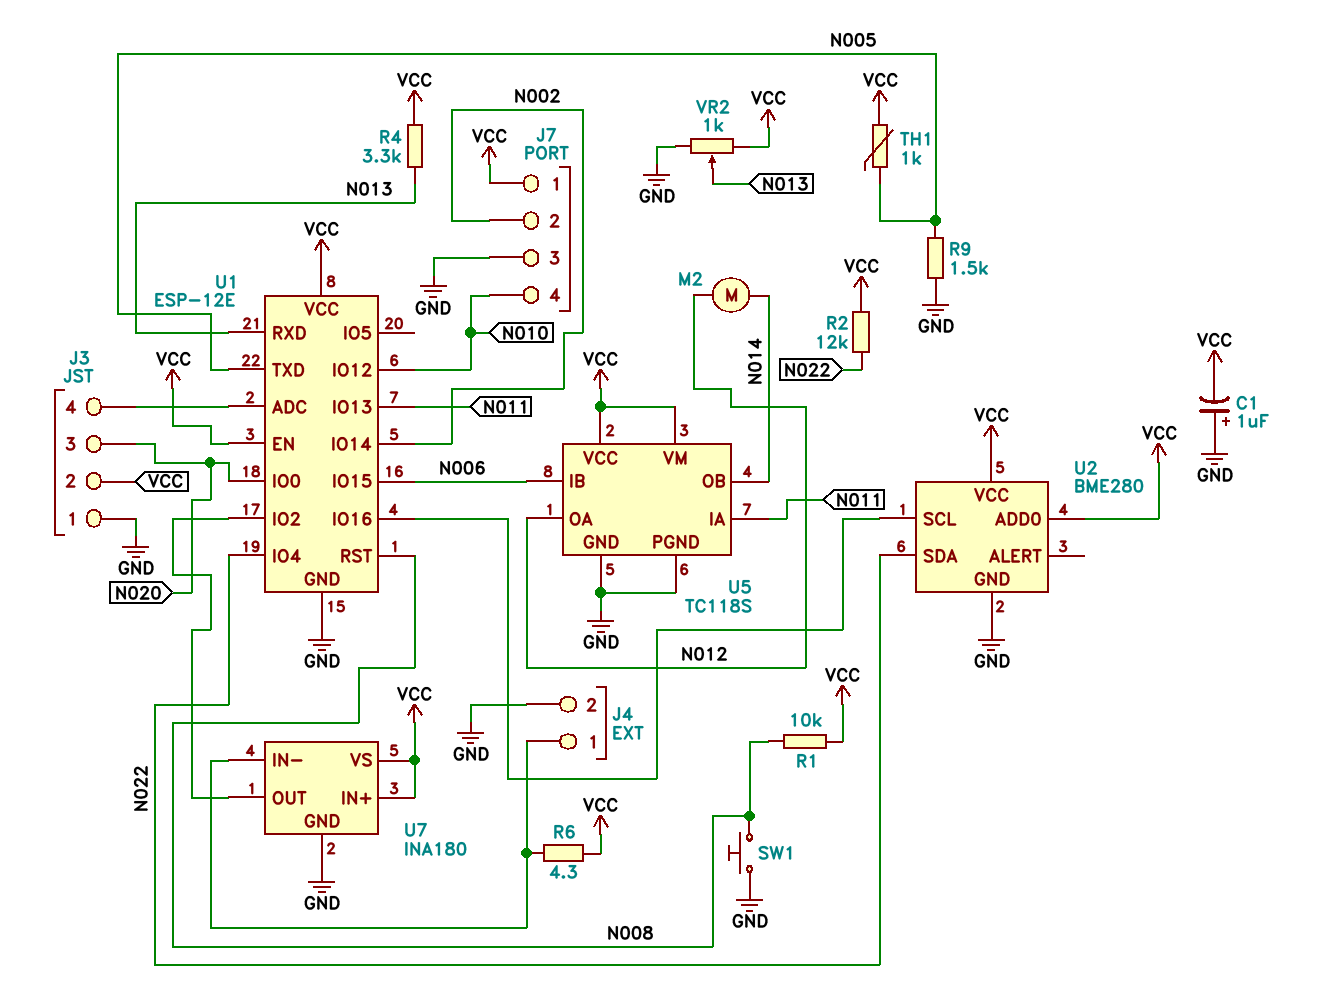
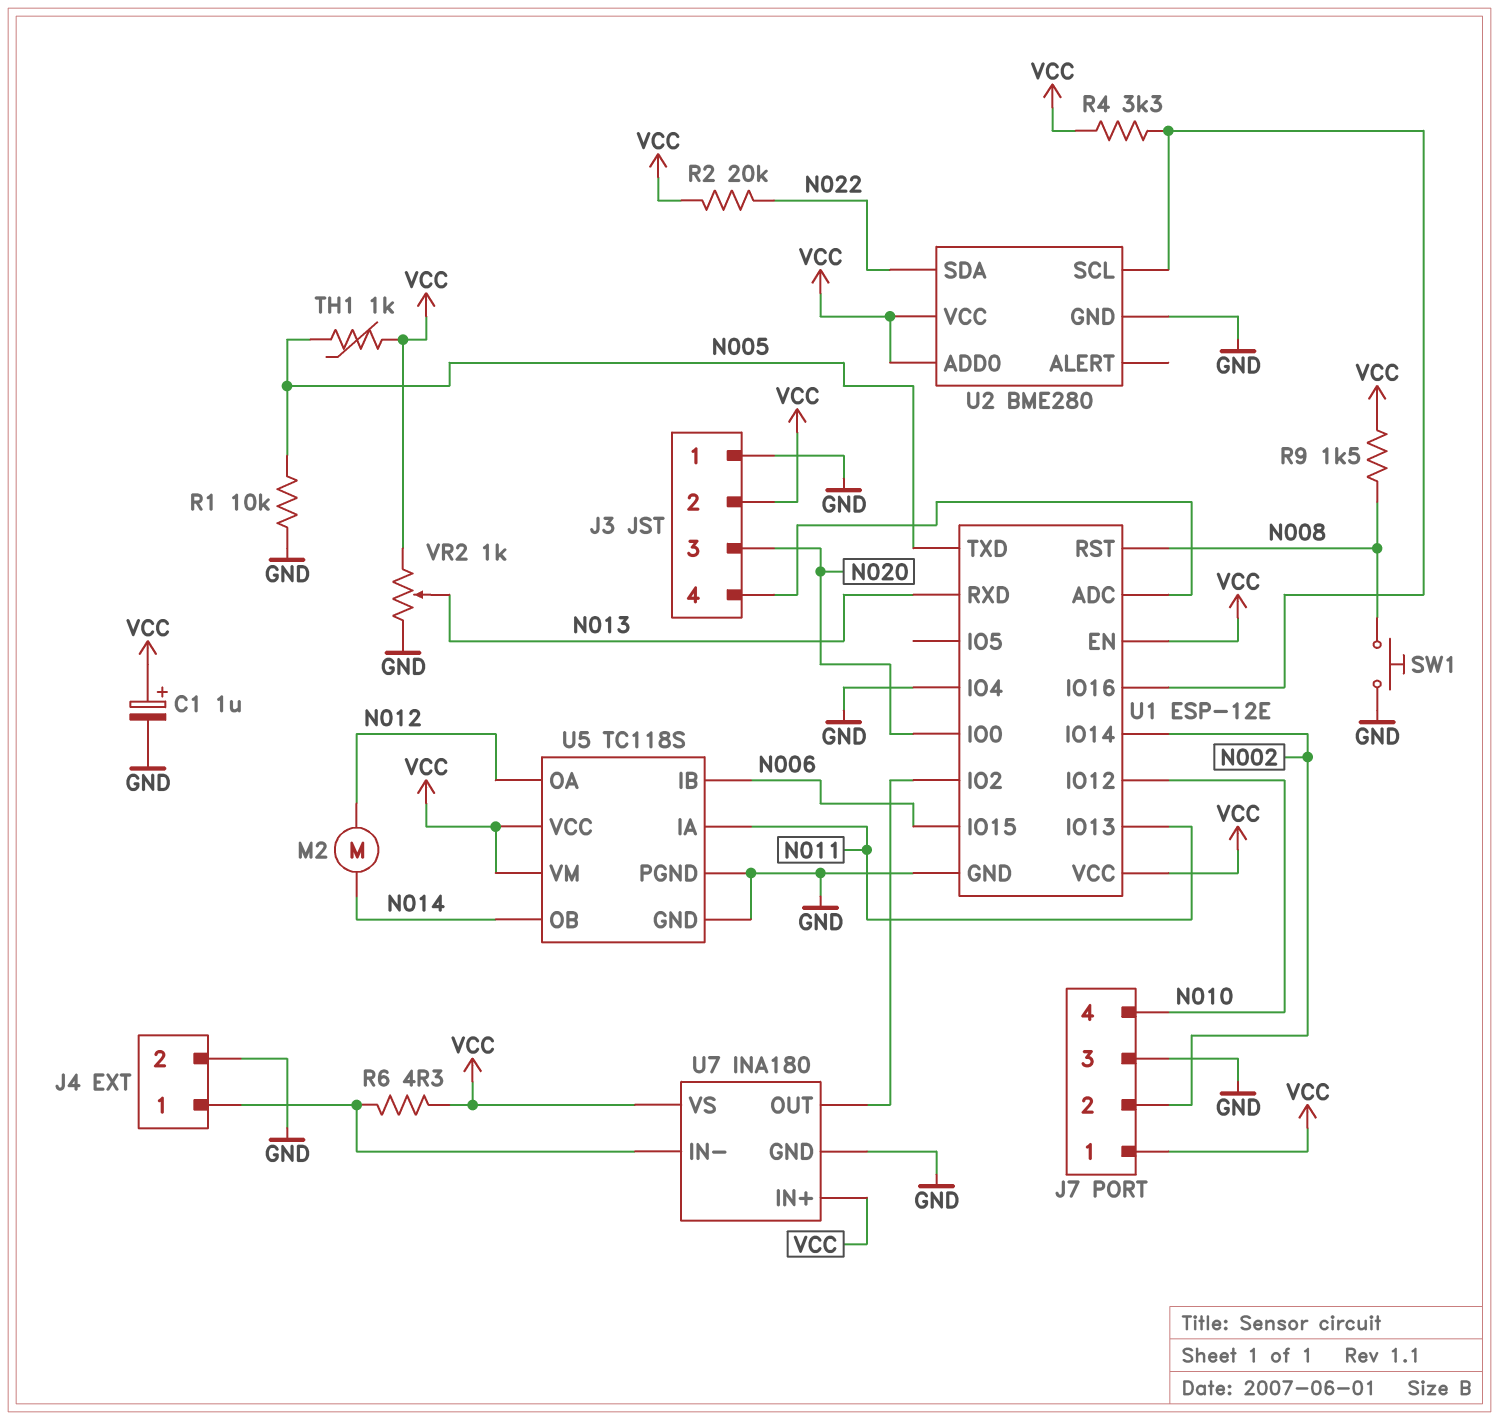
C1: 1uF (plus GND, minus VCC) -> 1uF (plus VCC, minus GND)
R1: 10k (N008, VCC) -> 10k (GND, N005)
R2: 12k (N022, VCC) -> 20k (N022, VCC)
R4: 3.3k (N013, VCC) -> 3.3k (U1/IO16, VCC)
R9: 1.5k (GND, N005) -> 1.5k (N008, VCC)
U1 pin IO4: N022 -> GND

